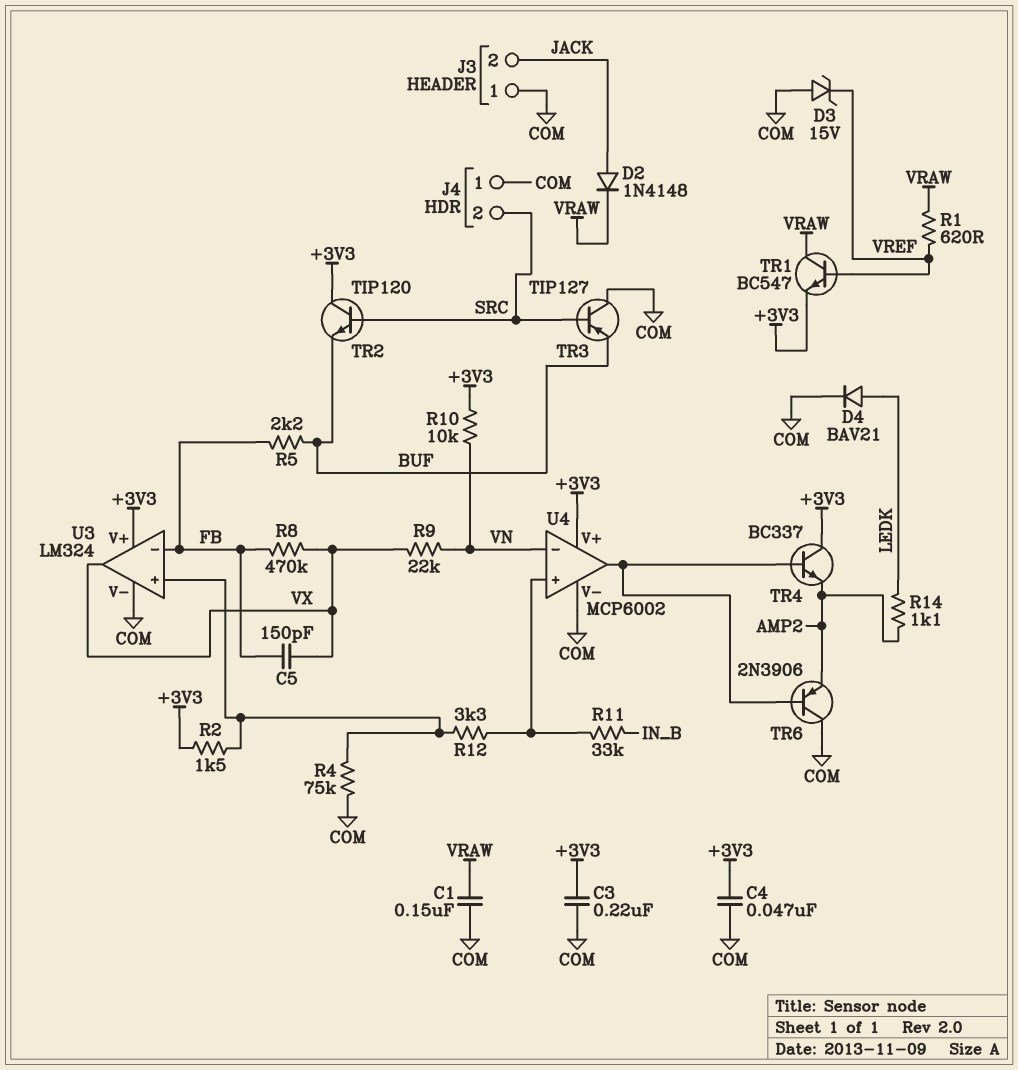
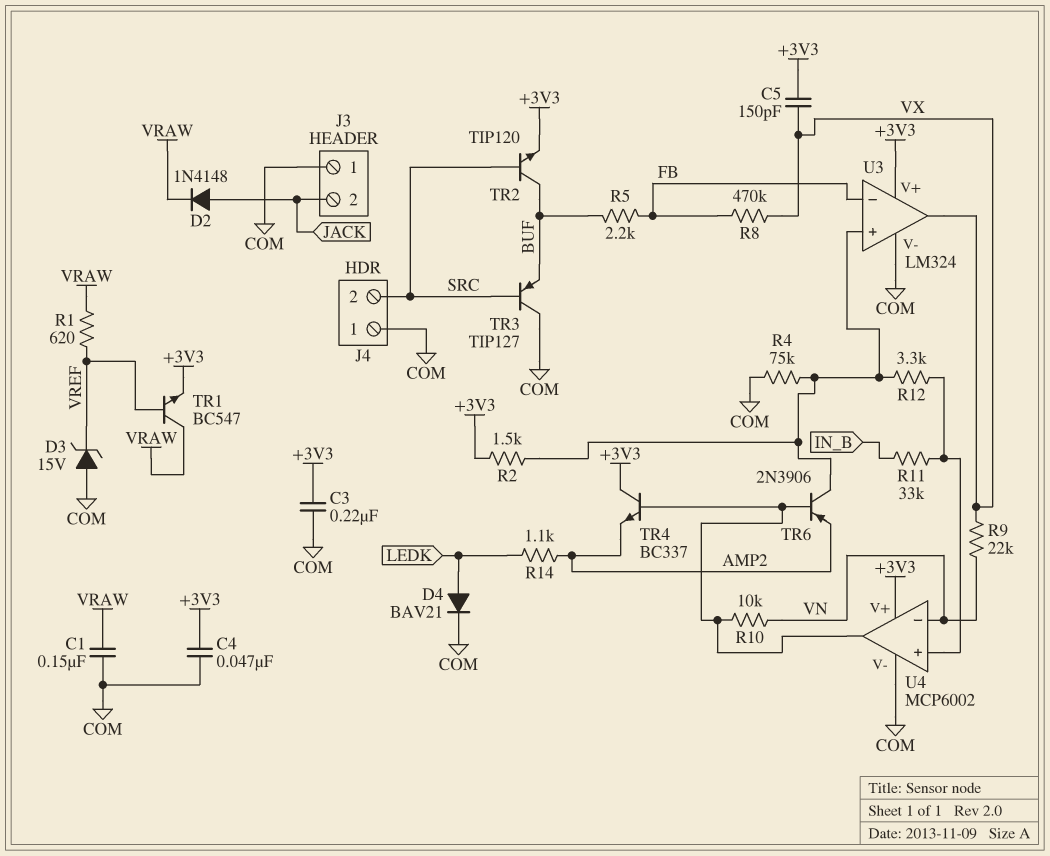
C5: 150pF (FB, VX) -> 150pF (+3V3, VX)
R10: 10k (+3V3, VN) -> 10k (U4/out, VN)
TR2: NPN TIP120 (B SRC, C +3V3, E BUF) -> NPN TIP120 (B SRC, C BUF, E +3V3)
TR6: PNP 2N3906 (B U4/out, C COM, E AMP2) -> PNP 2N3906 (B U4/out, C U3/in+, E AMP2)

